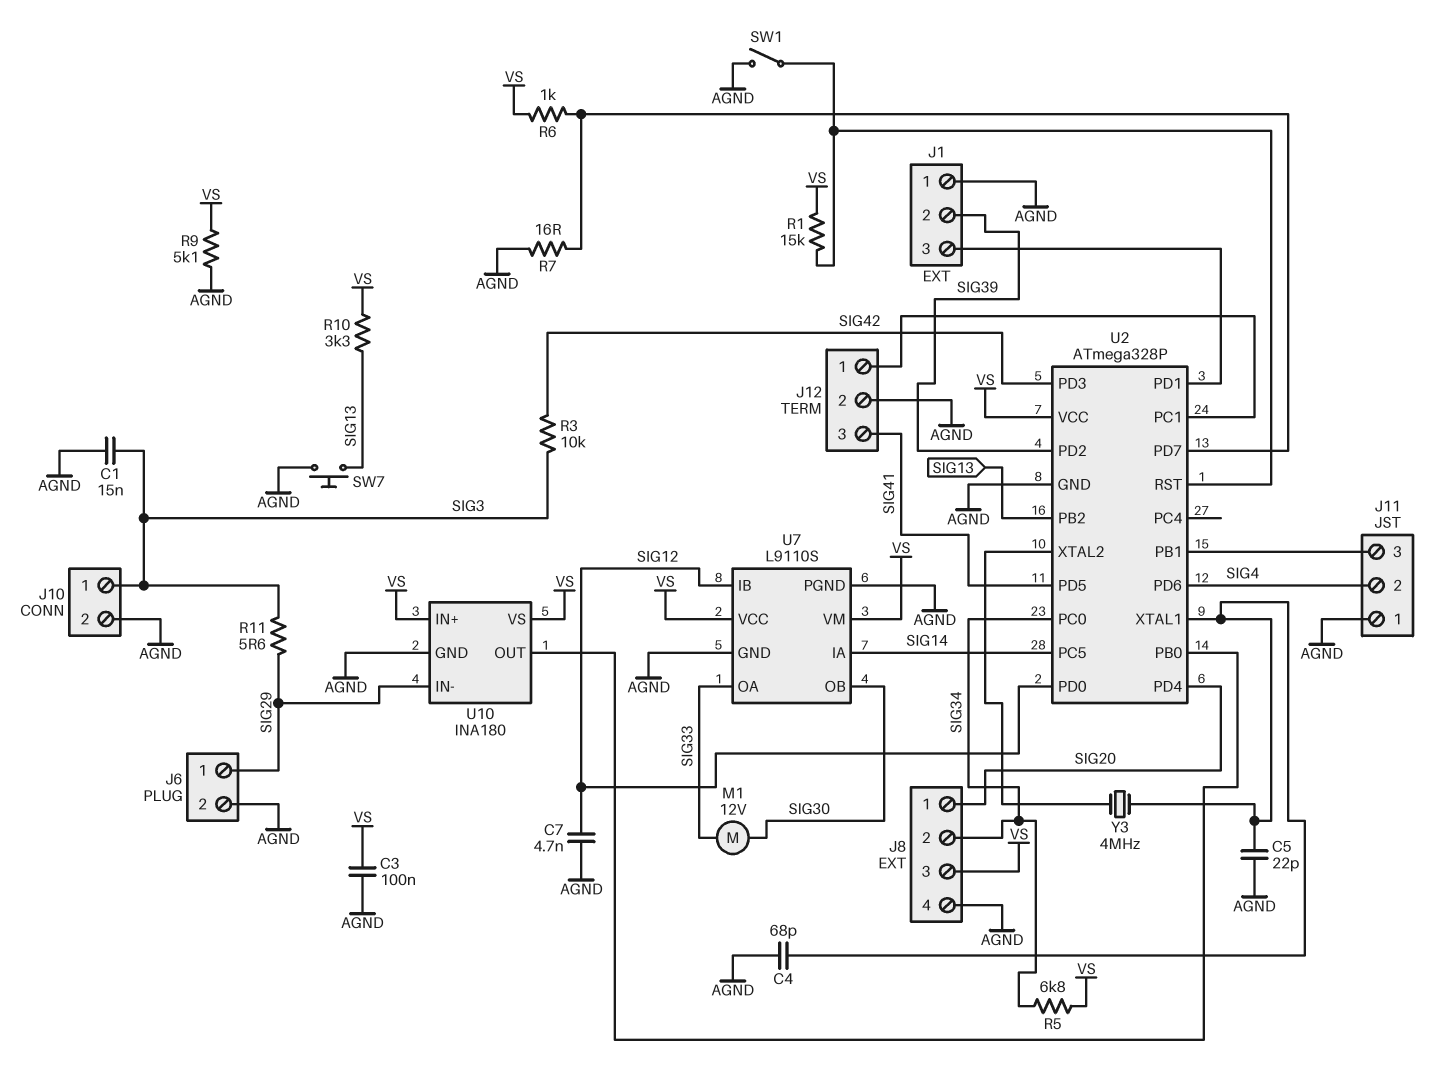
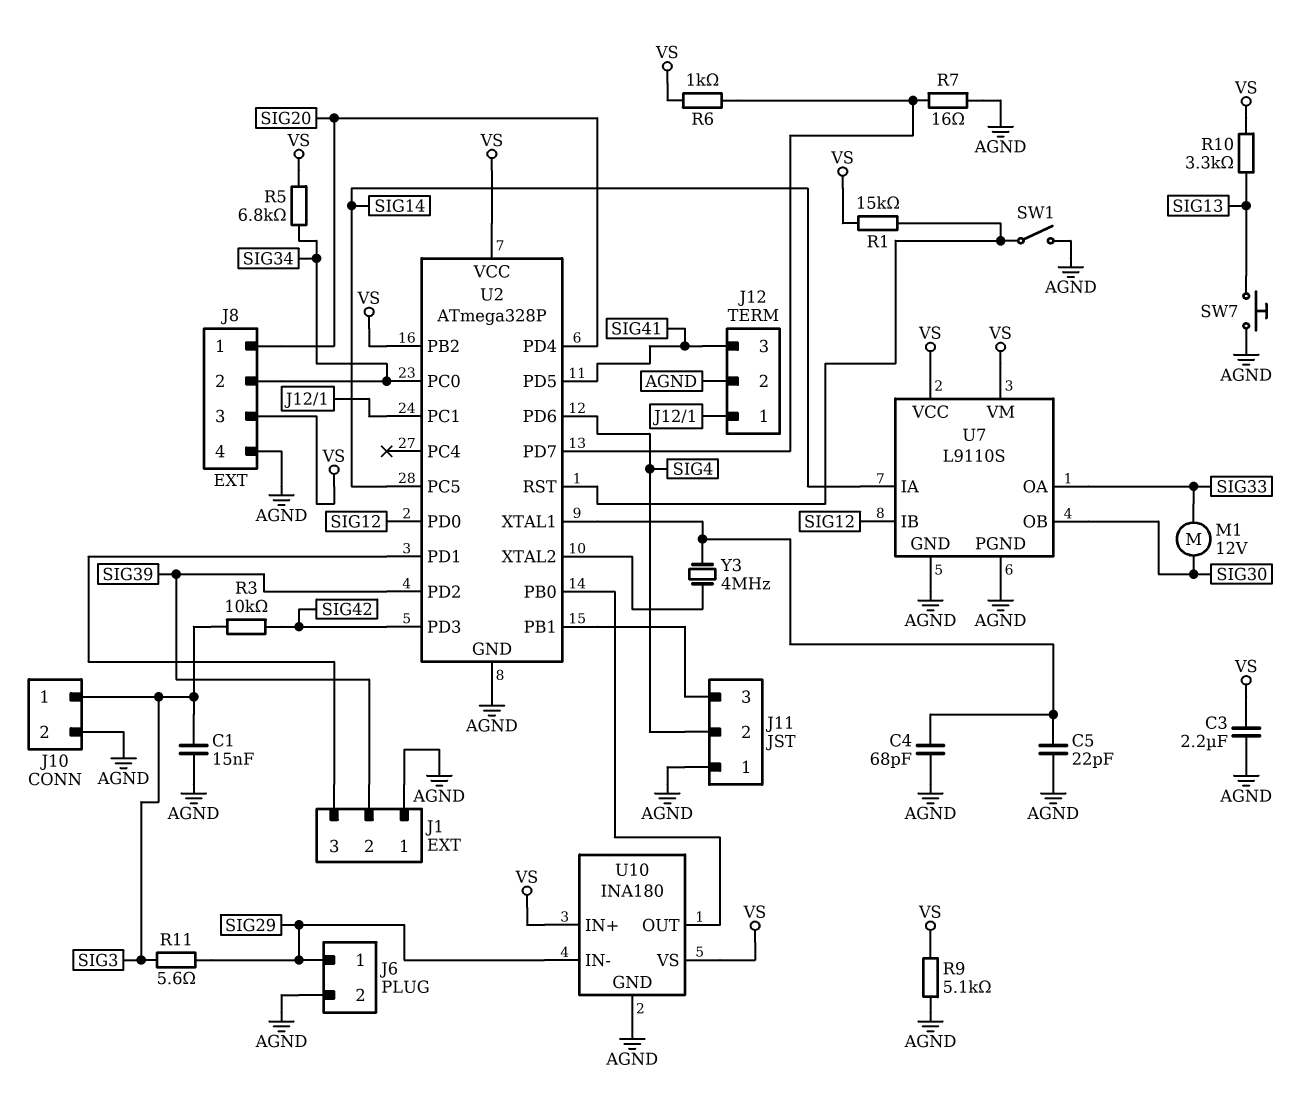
C3: 100nF (AGND, VS) -> 2.2uF (AGND, VS)
C7: 4.7nF (AGND, SIG12) -> none
U2 pin PB2: SIG13 -> VS

